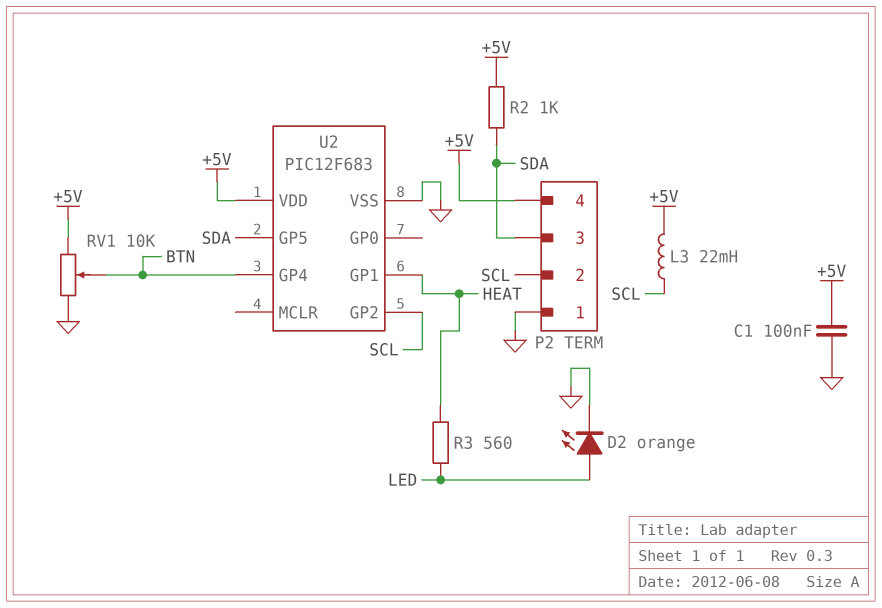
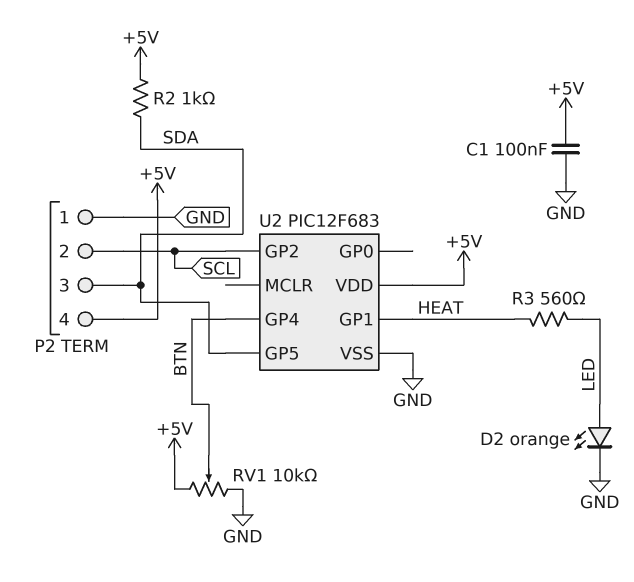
L3: 22mH (+5V, SCL) -> none

